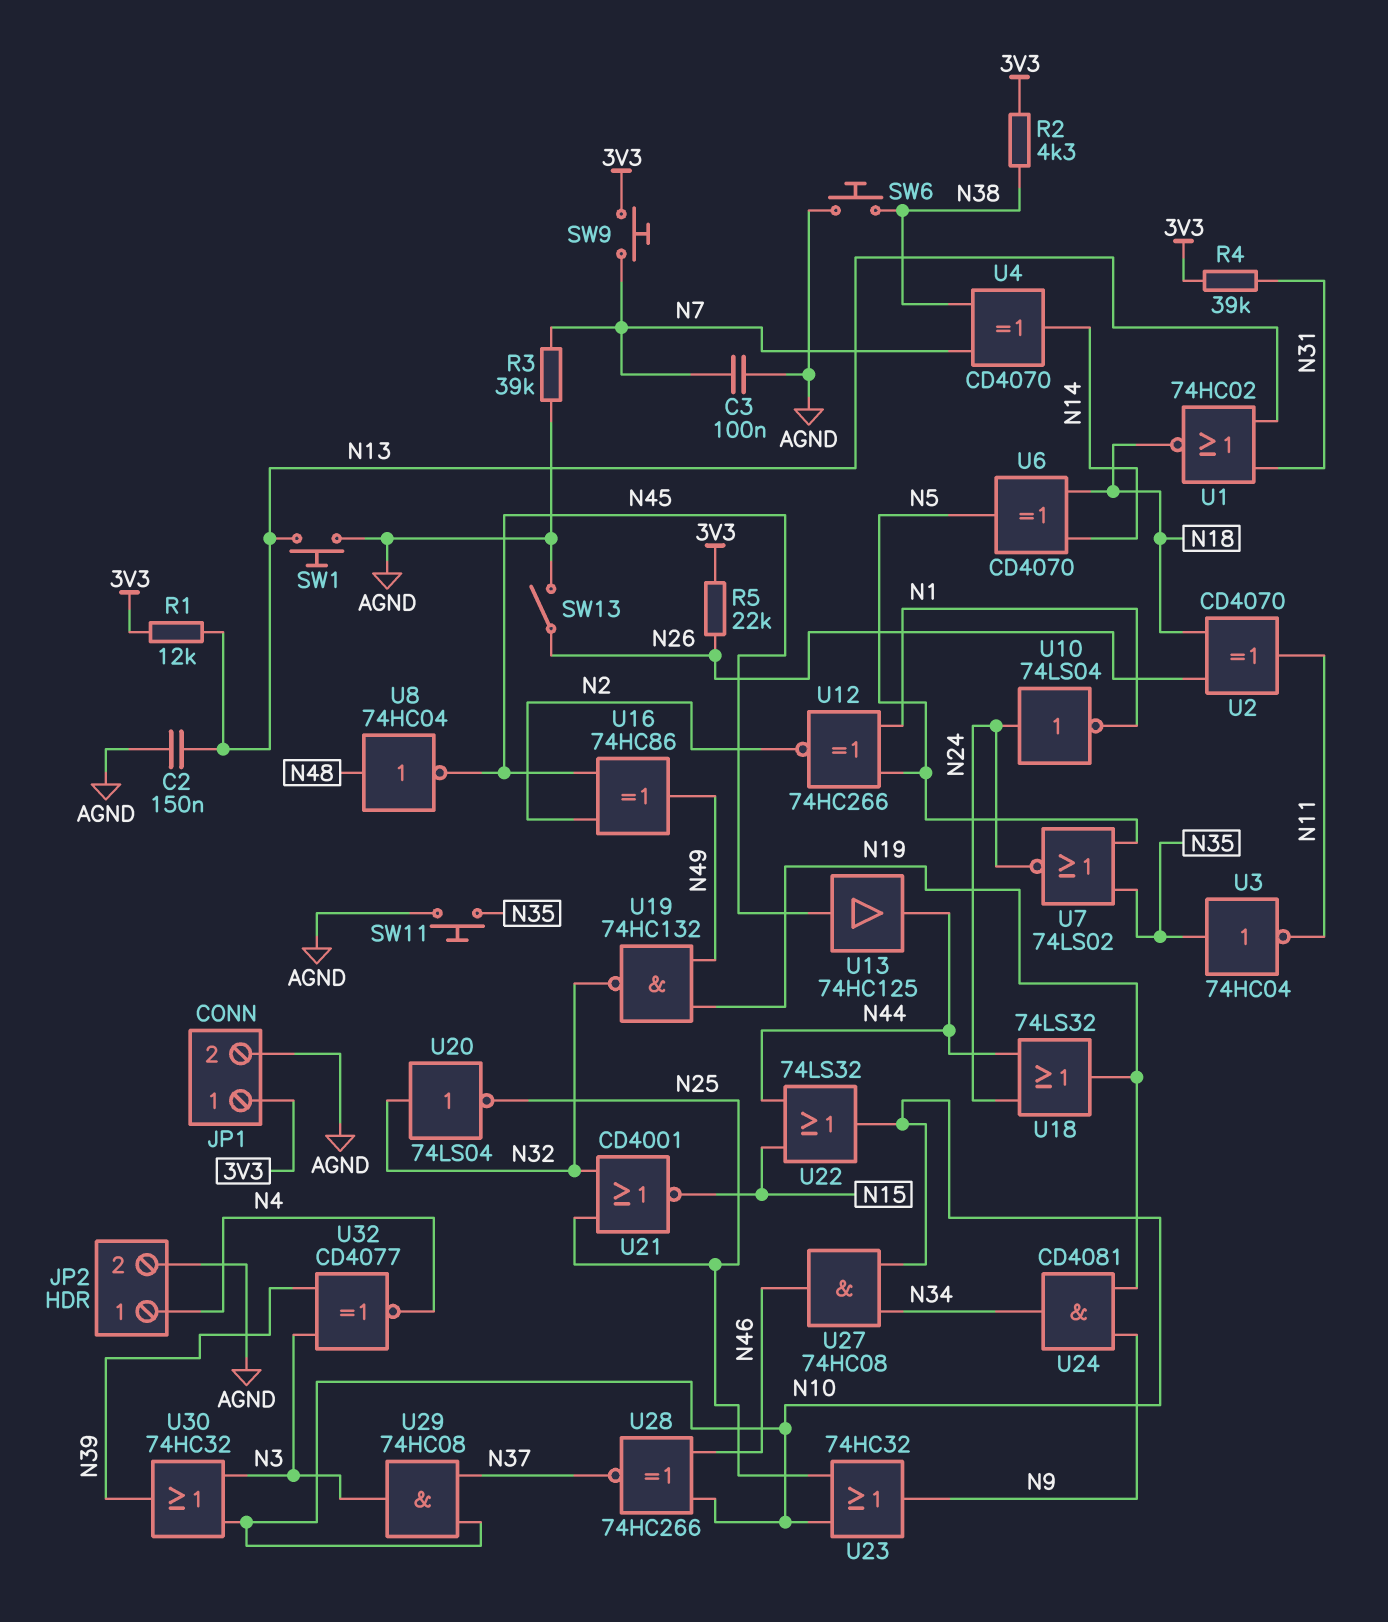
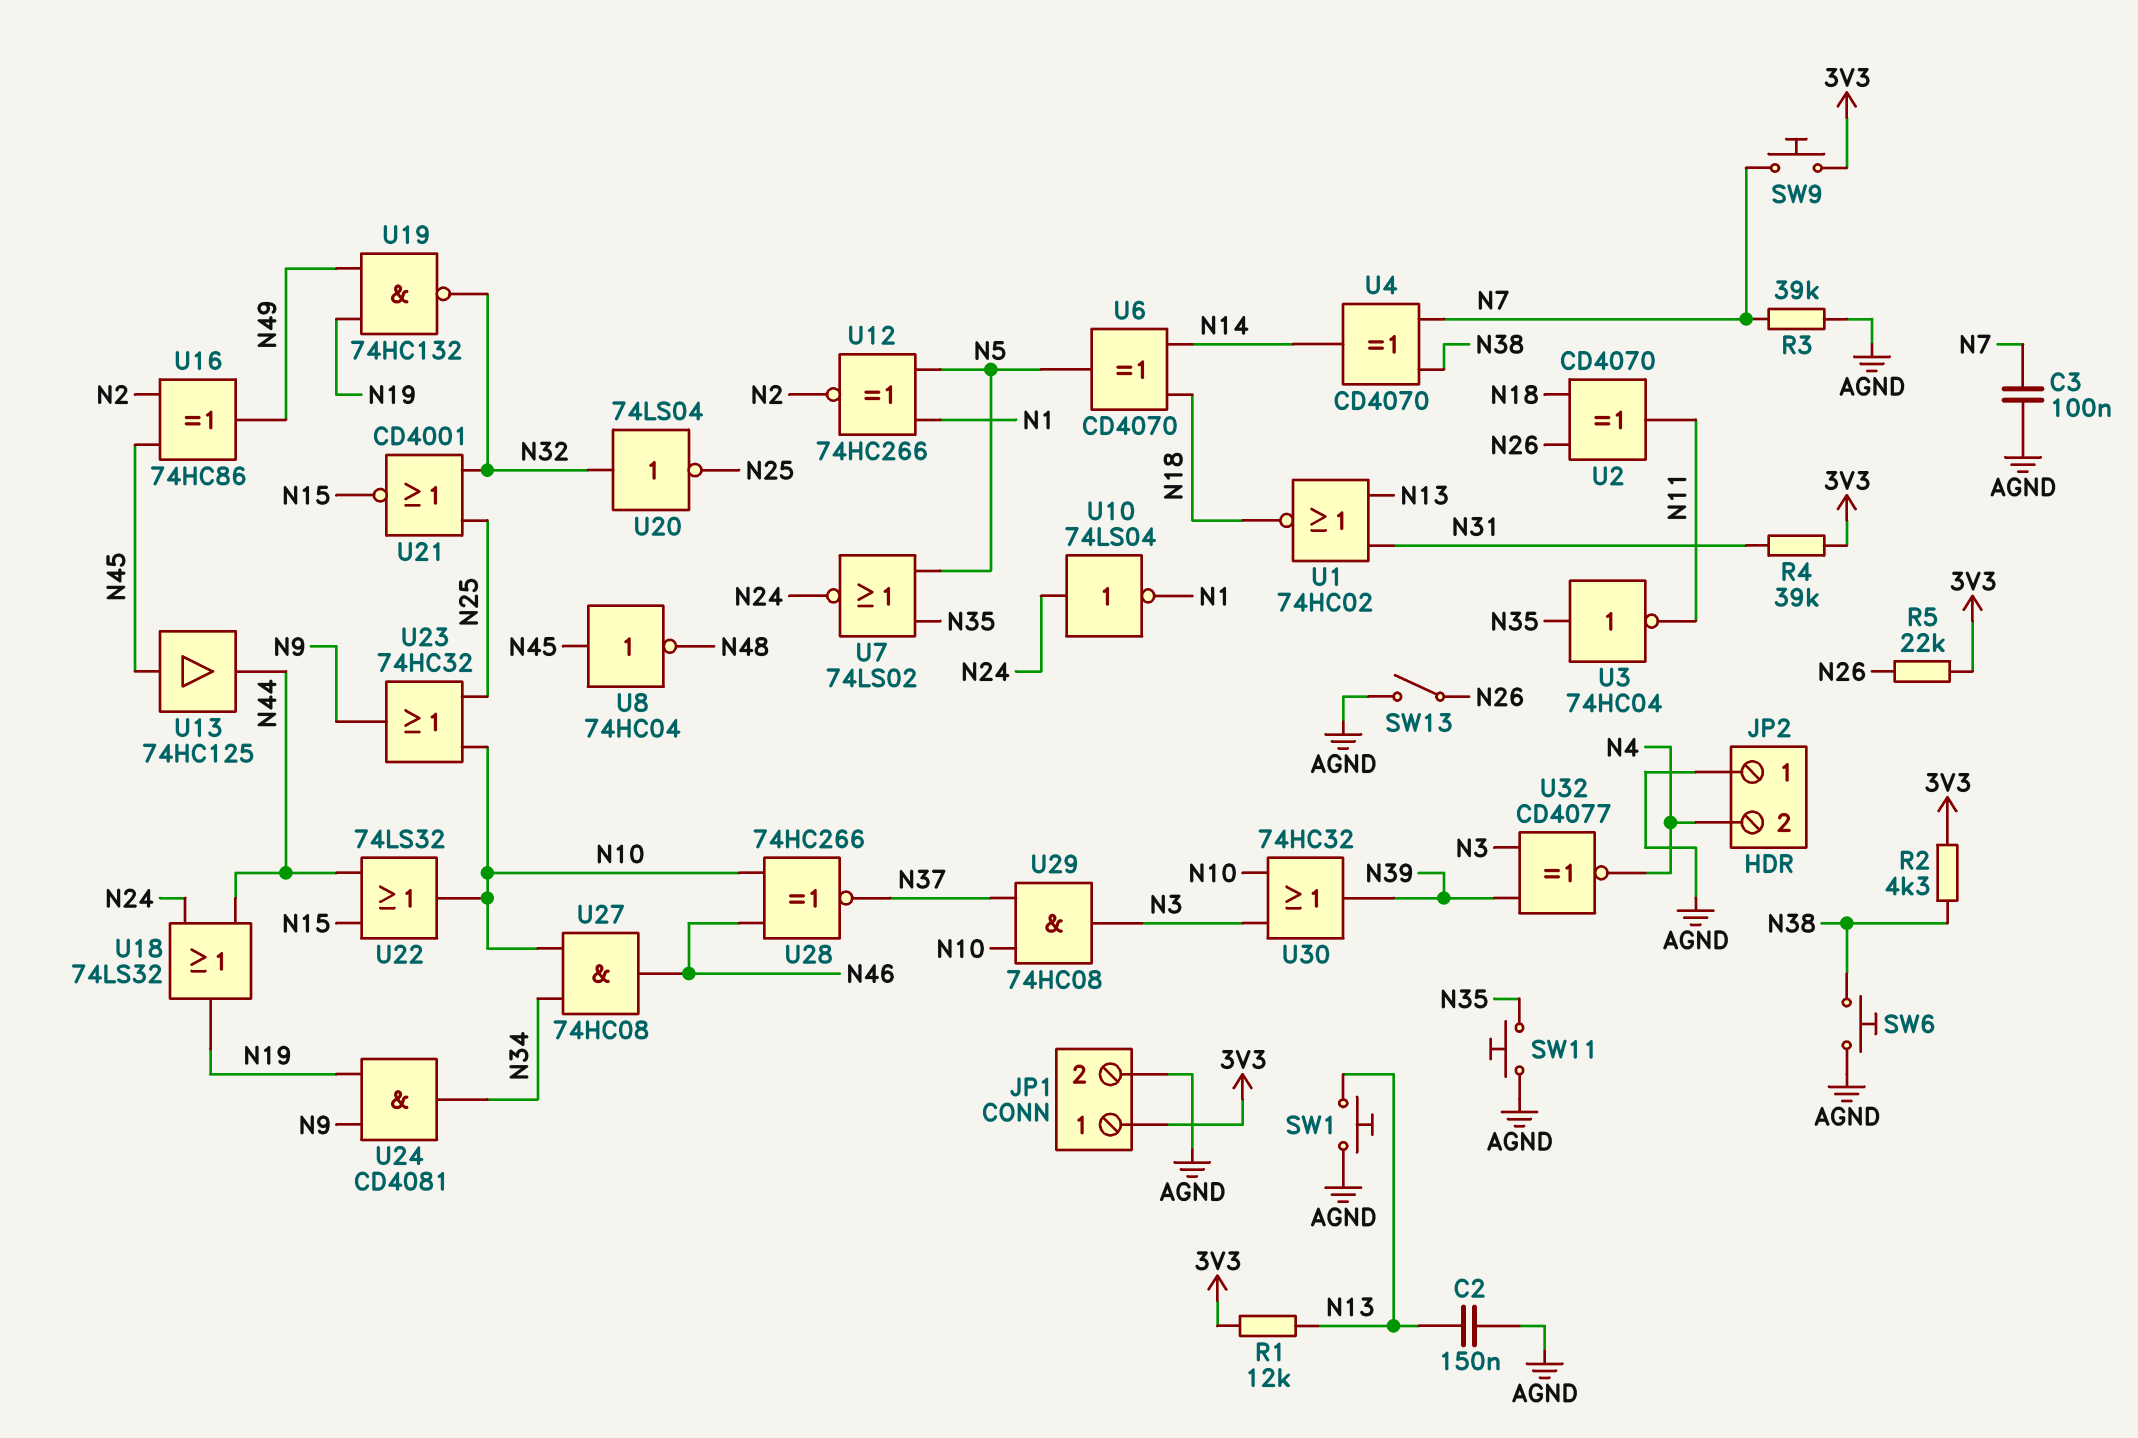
JP2 pin 1: N4 -> AGND
JP2 pin 2: AGND -> N4
U8: NOT 74HC04 (in N48, out N45) -> NOT 74HC04 (in N45, out N48)

